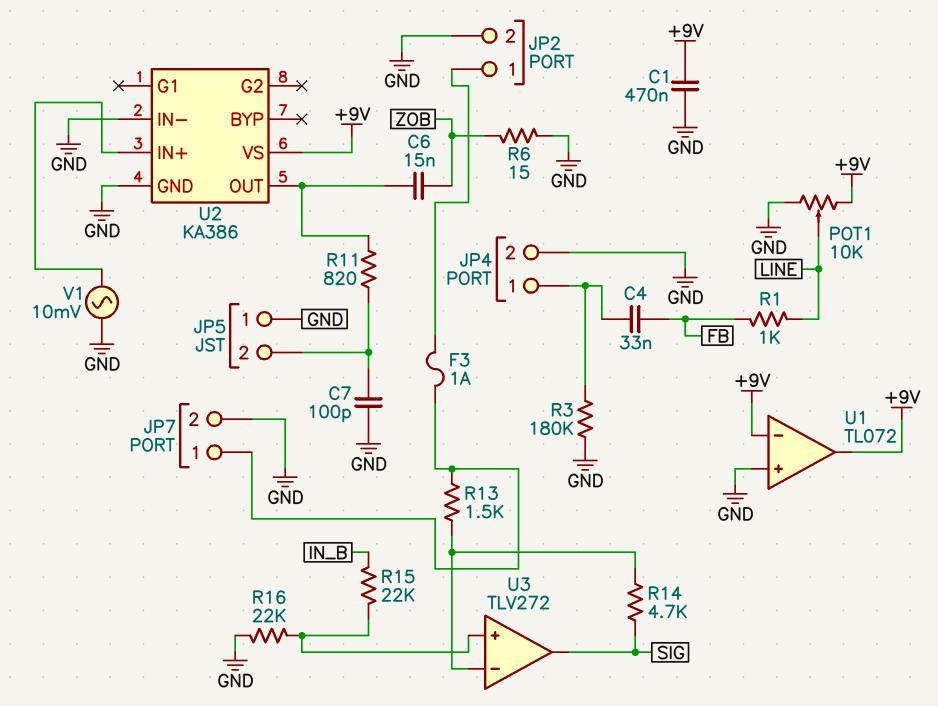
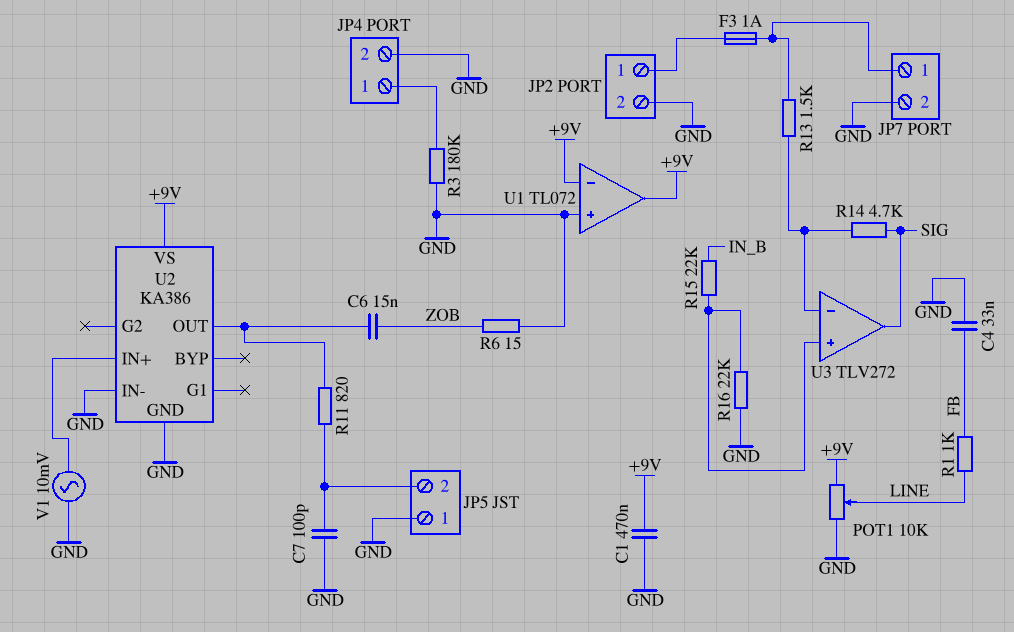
C4: 33nF (FB, JP4/1) -> 33nF (FB, GND)

